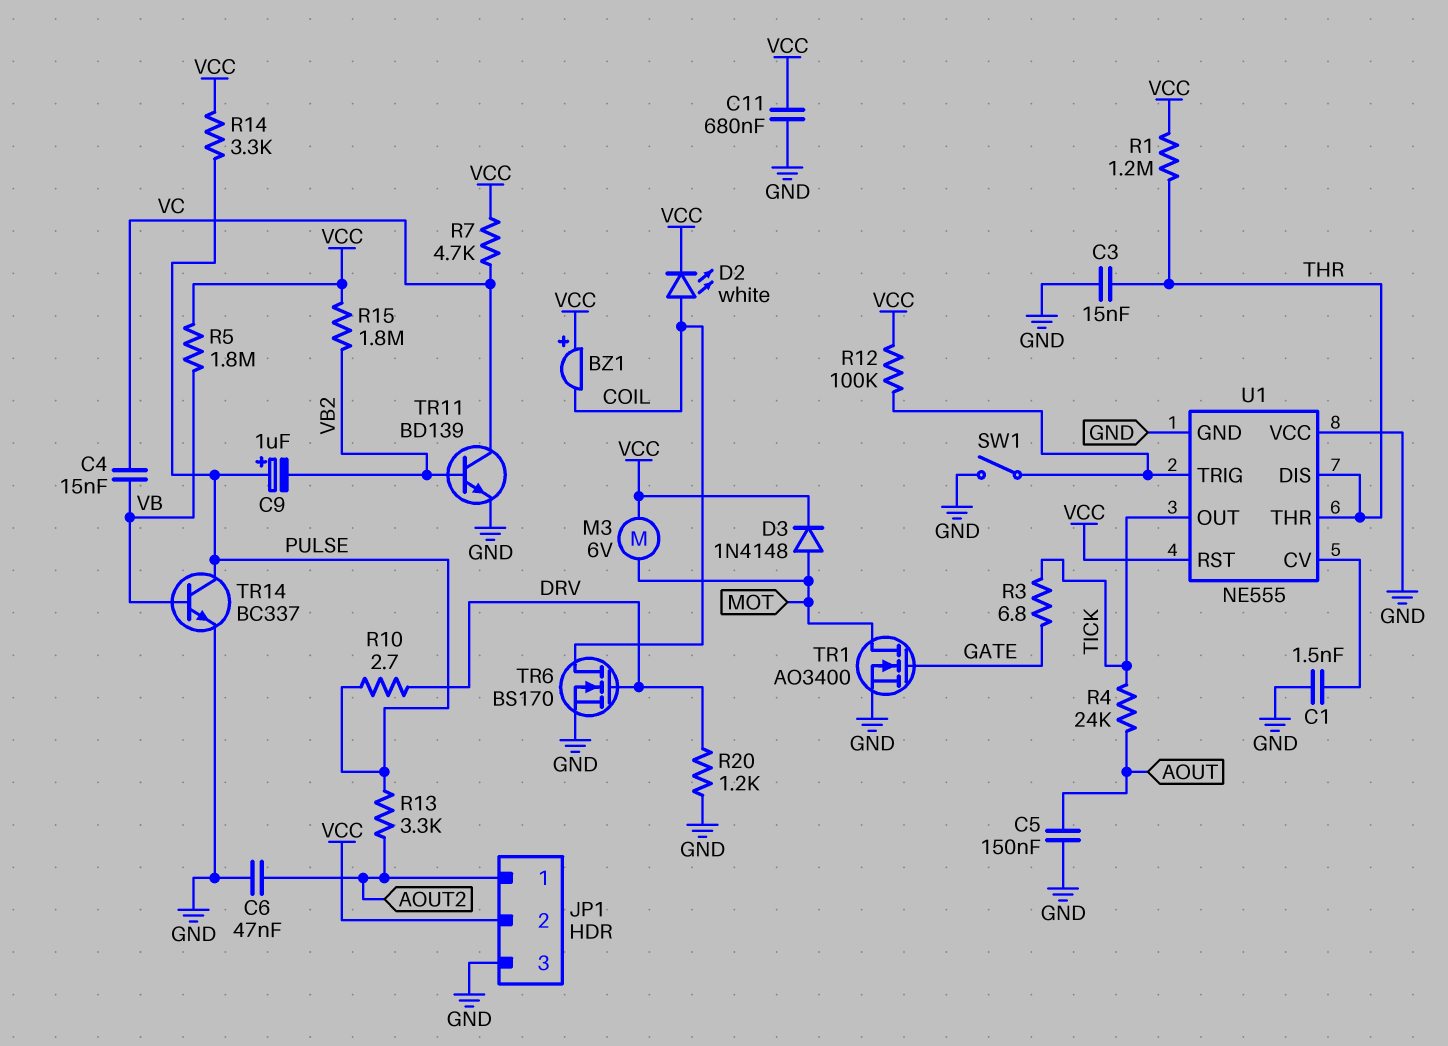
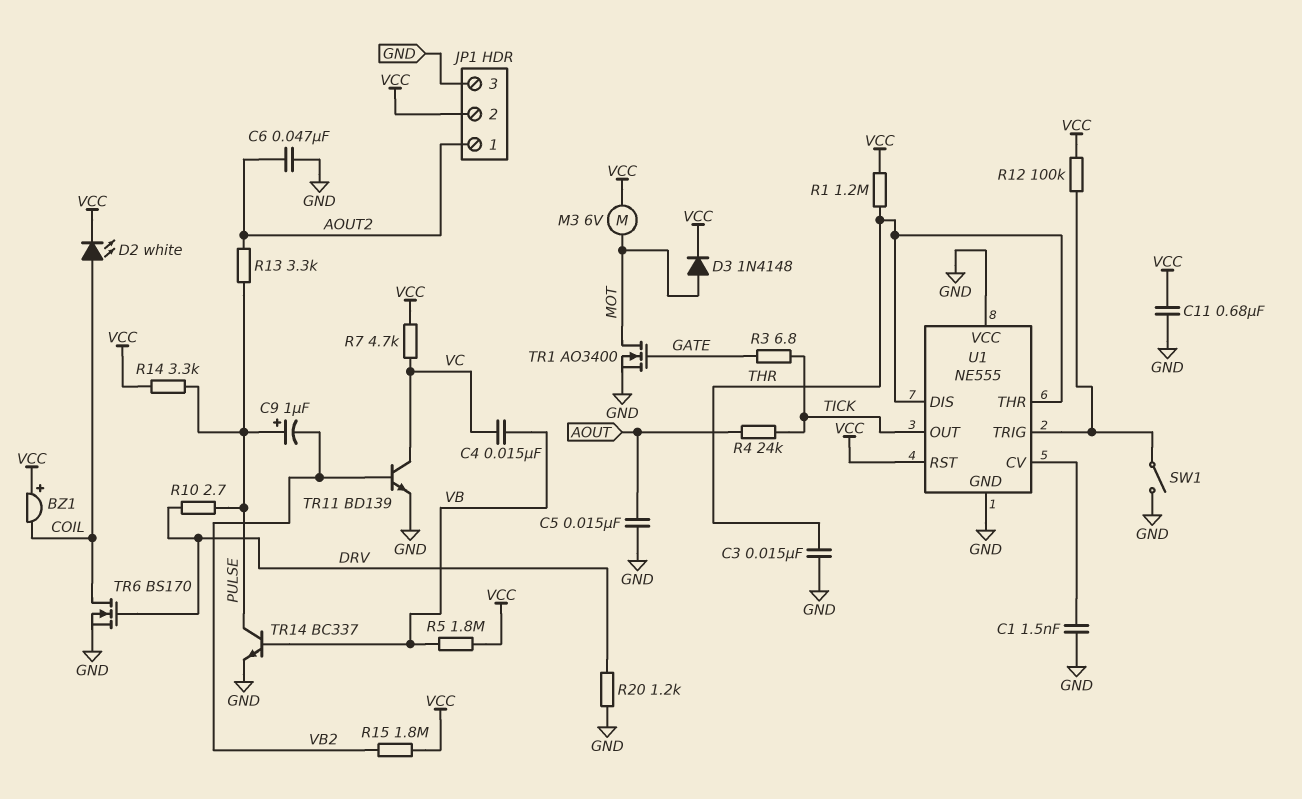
C5: 150nF (AOUT, GND) -> 15nF (AOUT, GND)

